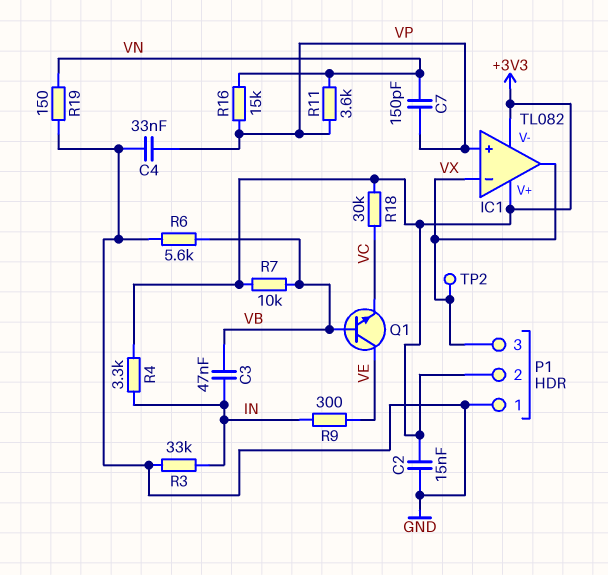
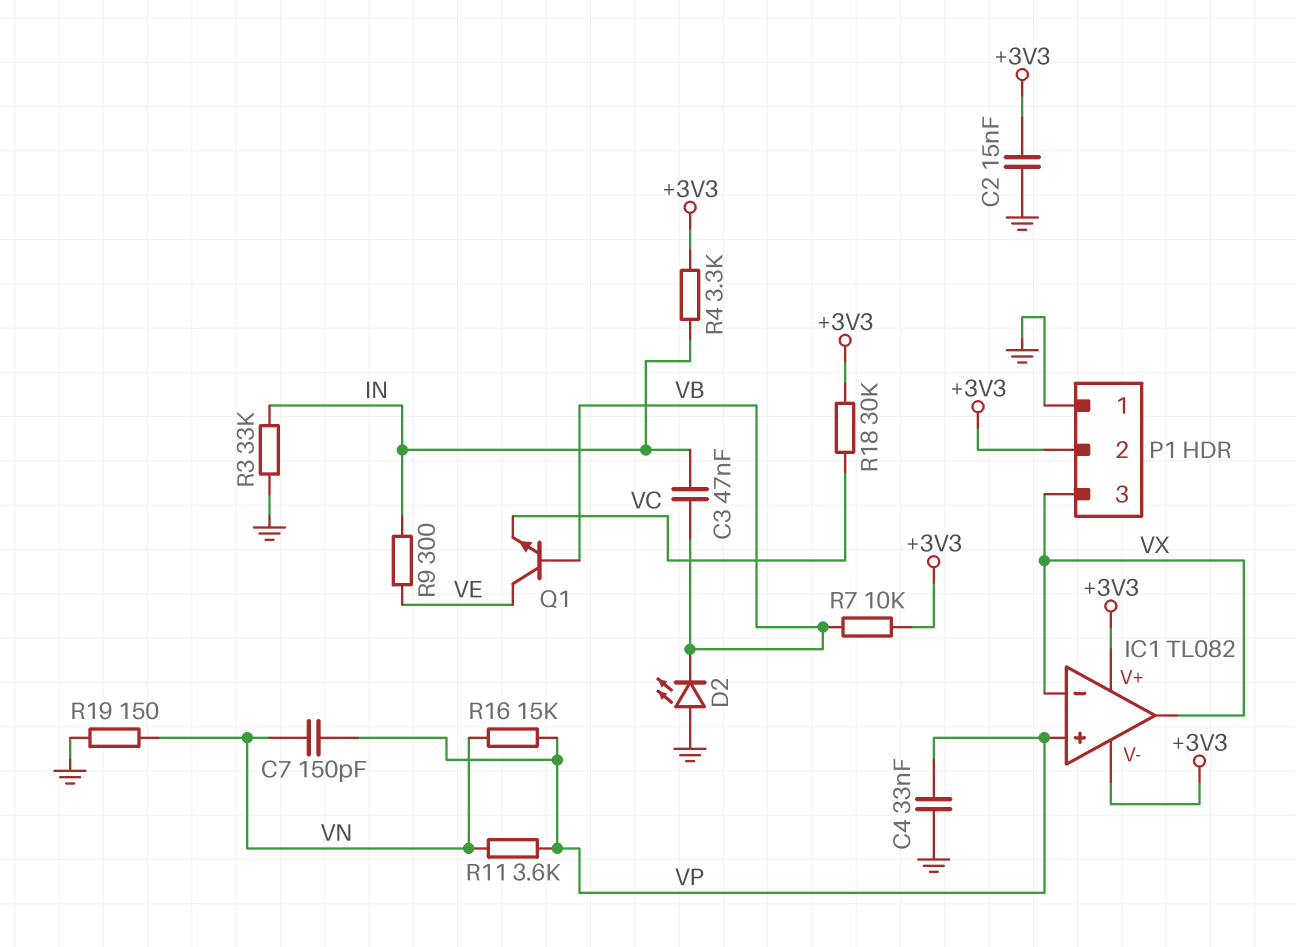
D2: none -> LED (A GND, K VB)
R6: 5.6k (GND, VB) -> none
TP2: test point (VX) -> none

